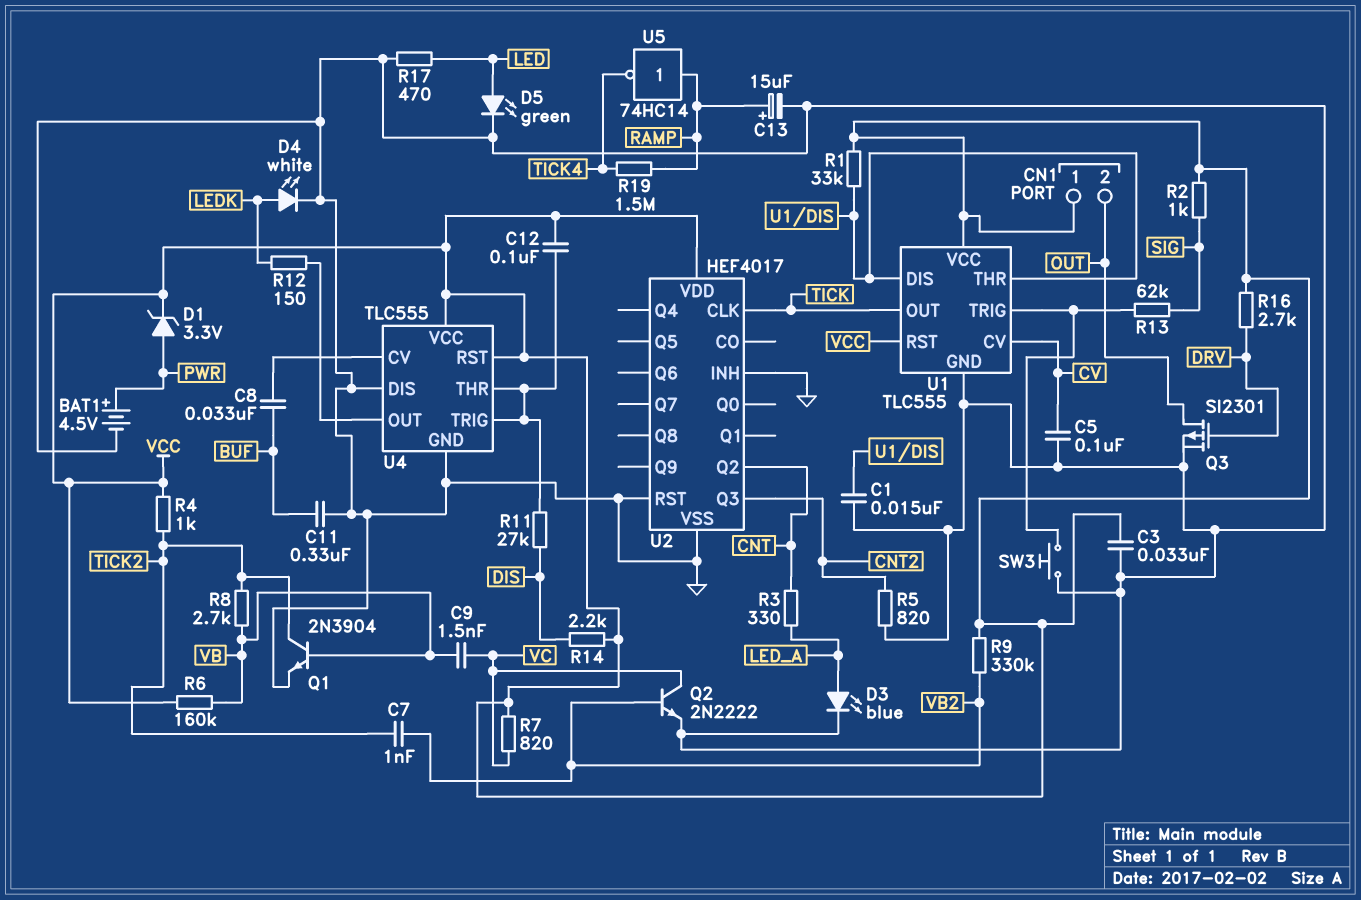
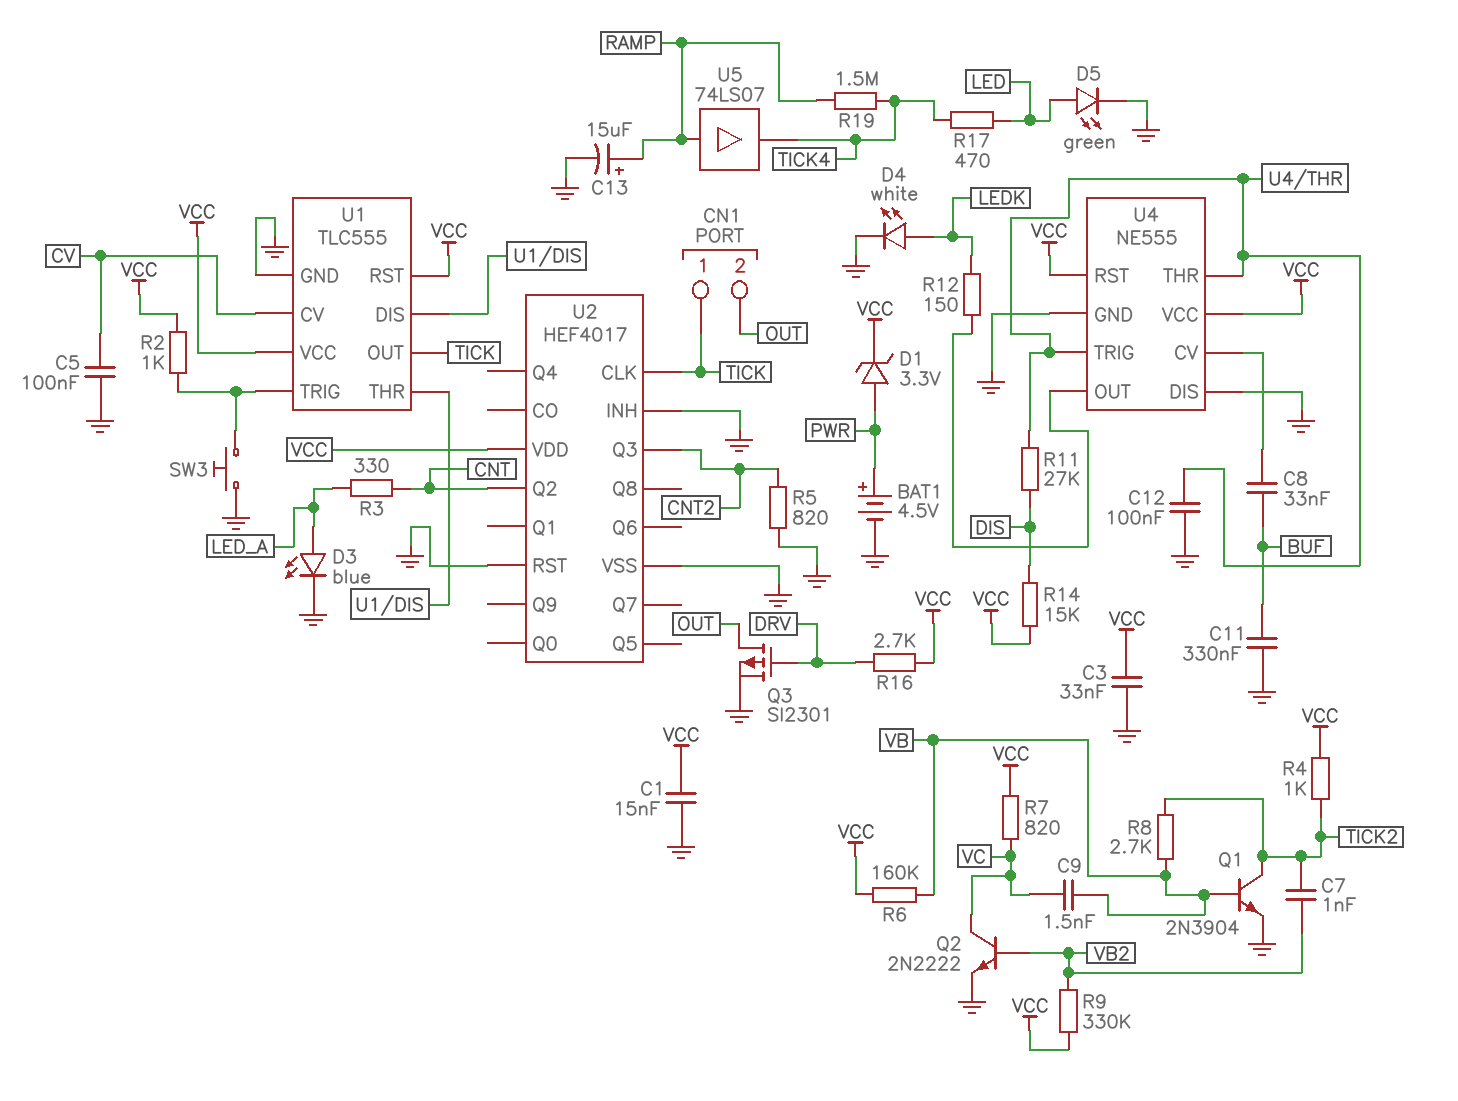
C1: 15nF (GND, U1/DIS) -> 15nF (GND, VCC)
C12: 100nF (U4/THR, VCC) -> 100nF (GND, U4/THR)
CN1 pin 1: VCC -> TICK
R1: 33k (U1/DIS, VCC) -> none
R2: 1k (SIG, VCC) -> 1k (U1/TRIG, VCC)
R13: 62k (SIG, U1/TRIG) -> none
R14: 2.2k (DIS, VCC) -> 15k (DIS, VCC)
R17: 470 (GND, LED) -> 470 (LED, TICK4)
U4: TLC555 -> NE555
U5: NOT 74HC14 (in RAMP, out TICK4) -> buffer 74LS07 (in RAMP, out TICK4)

